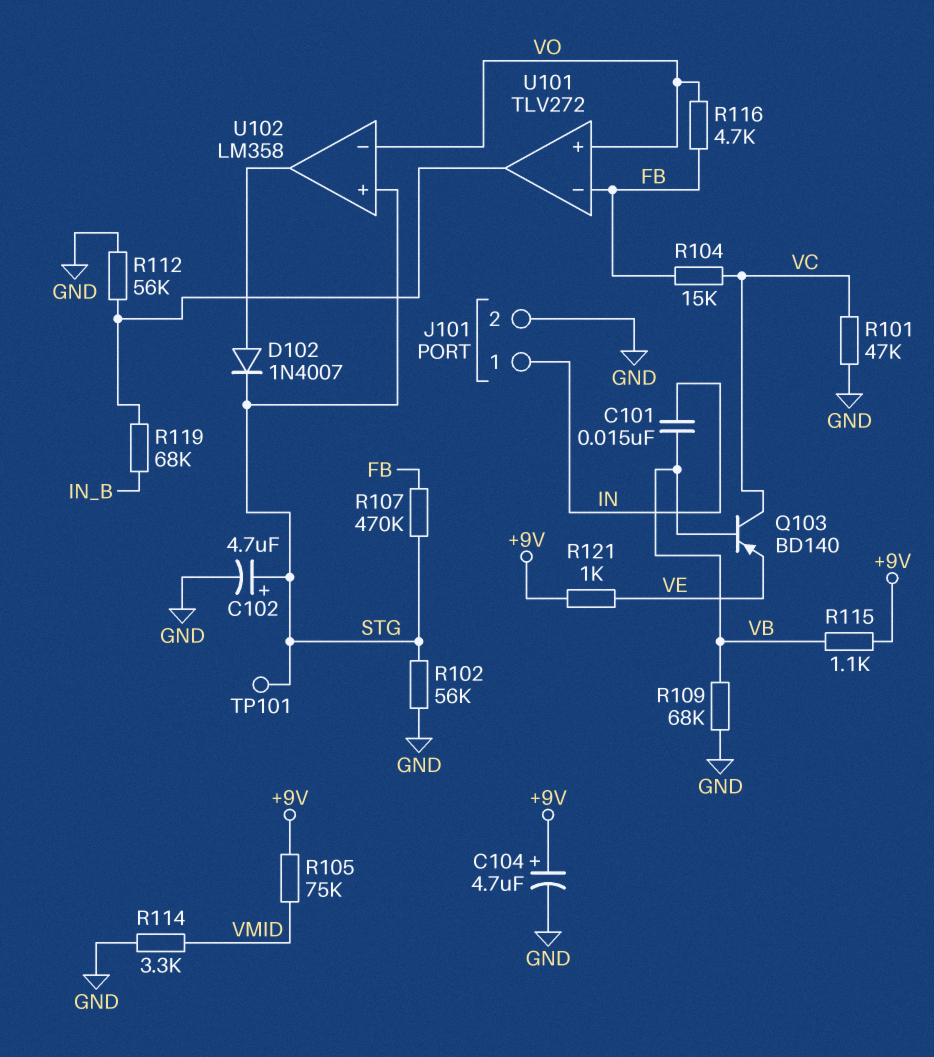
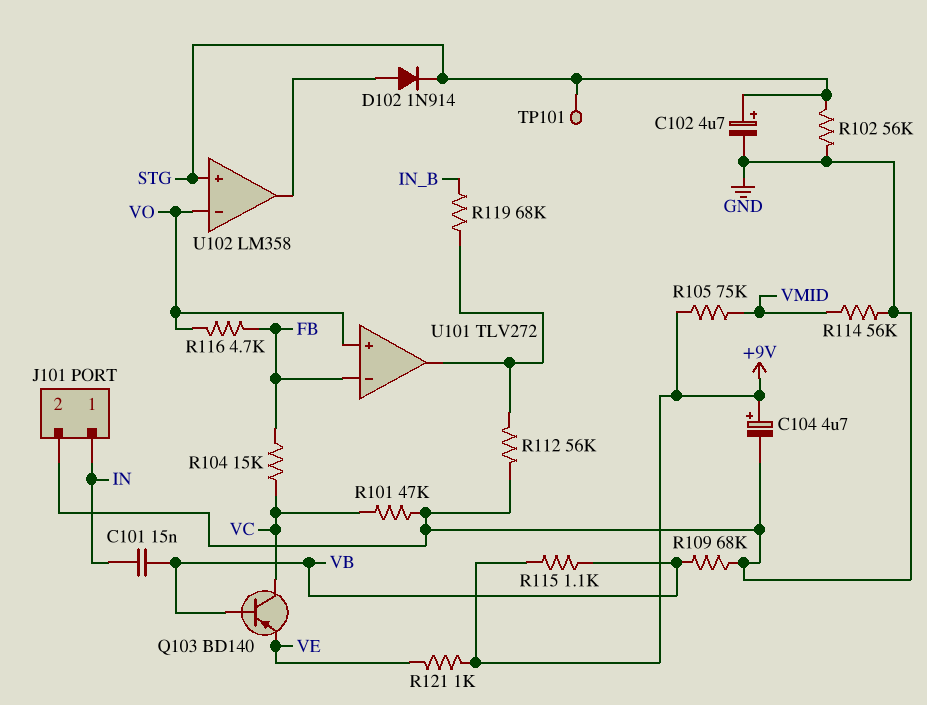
D102: diode 1N4007 (A U102/out, K STG) -> diode 1N914 (A U102/out, K STG)
R107: 470k (FB, STG) -> none
R114: 3.3k (GND, VMID) -> 56k (GND, VMID)

